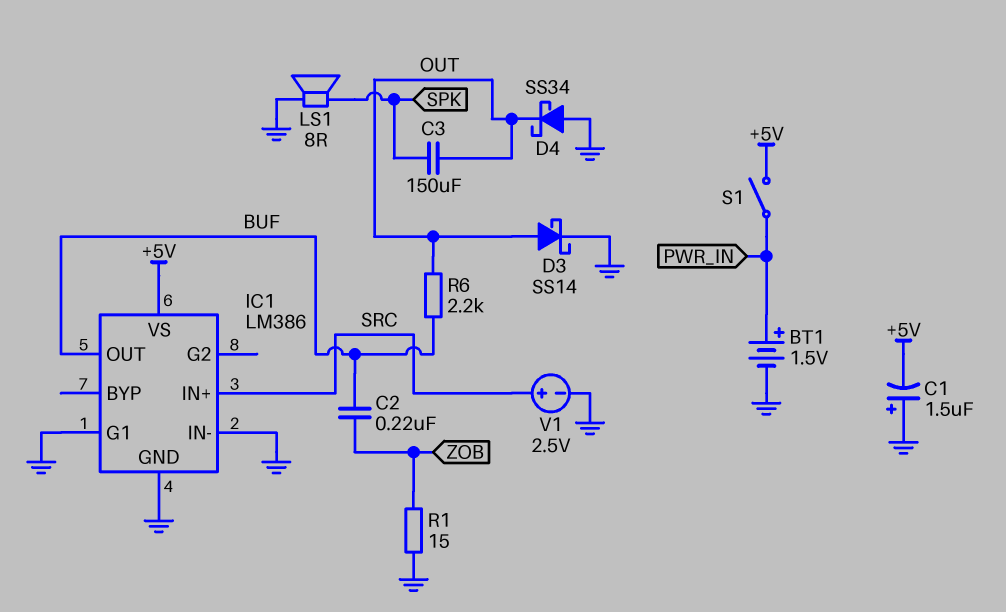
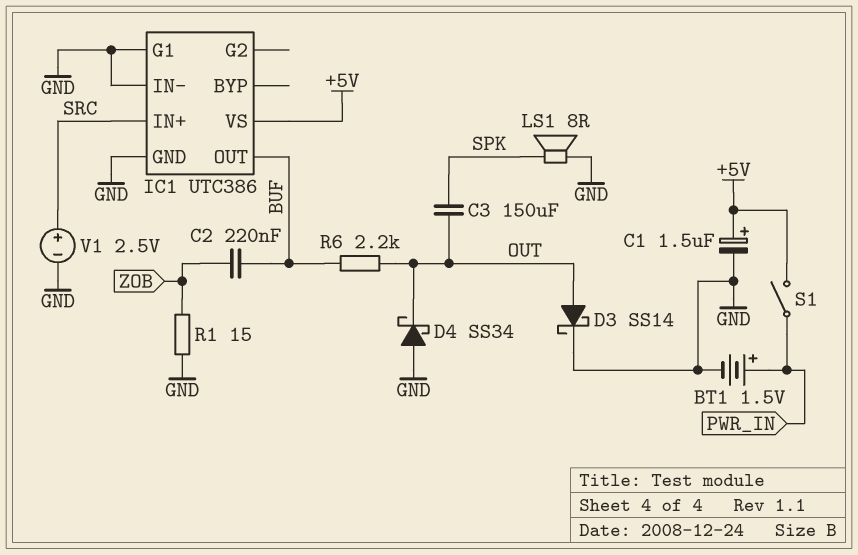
C1: 1.5uF (plus GND, minus +5V) -> 1.5uF (plus +5V, minus GND)
IC1: LM386 -> UTC386

